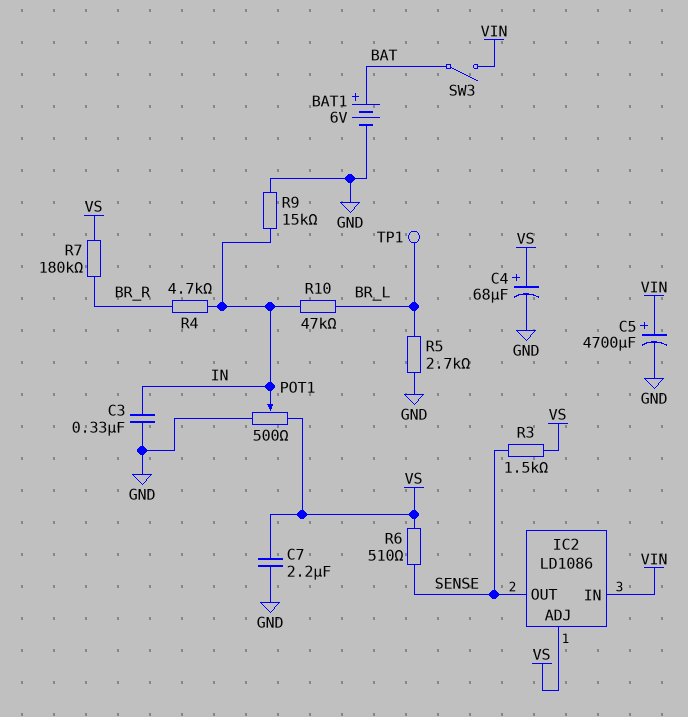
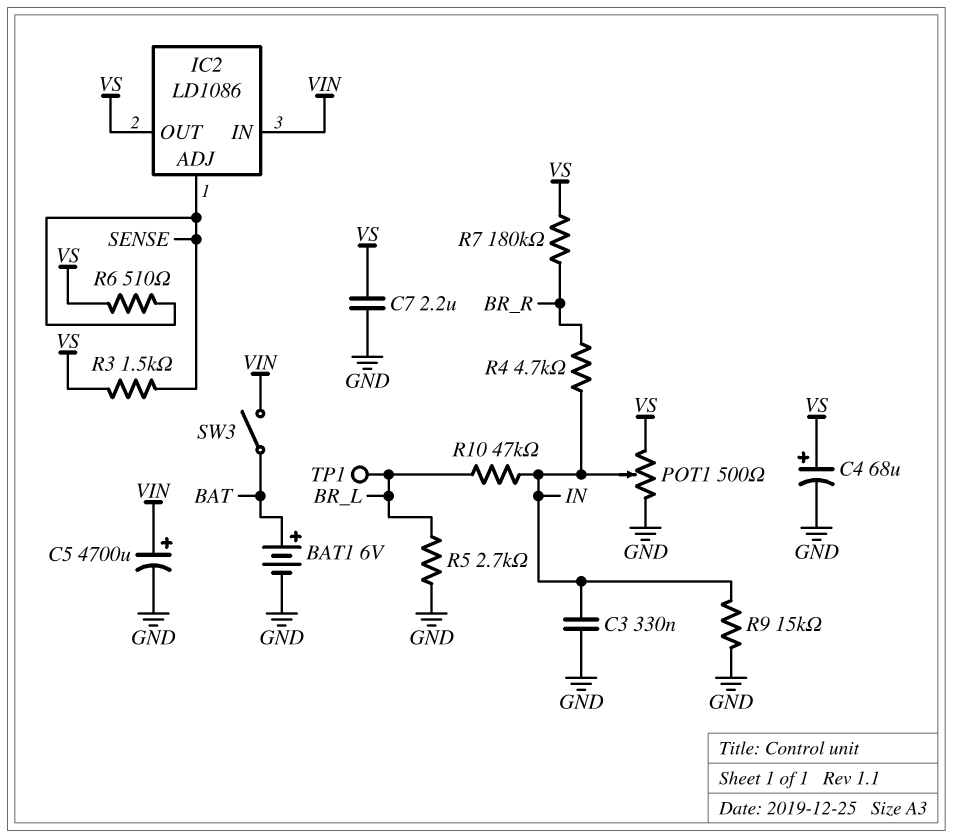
IC2 pin ADJ: VS -> SENSE
IC2 pin OUT: SENSE -> VS

